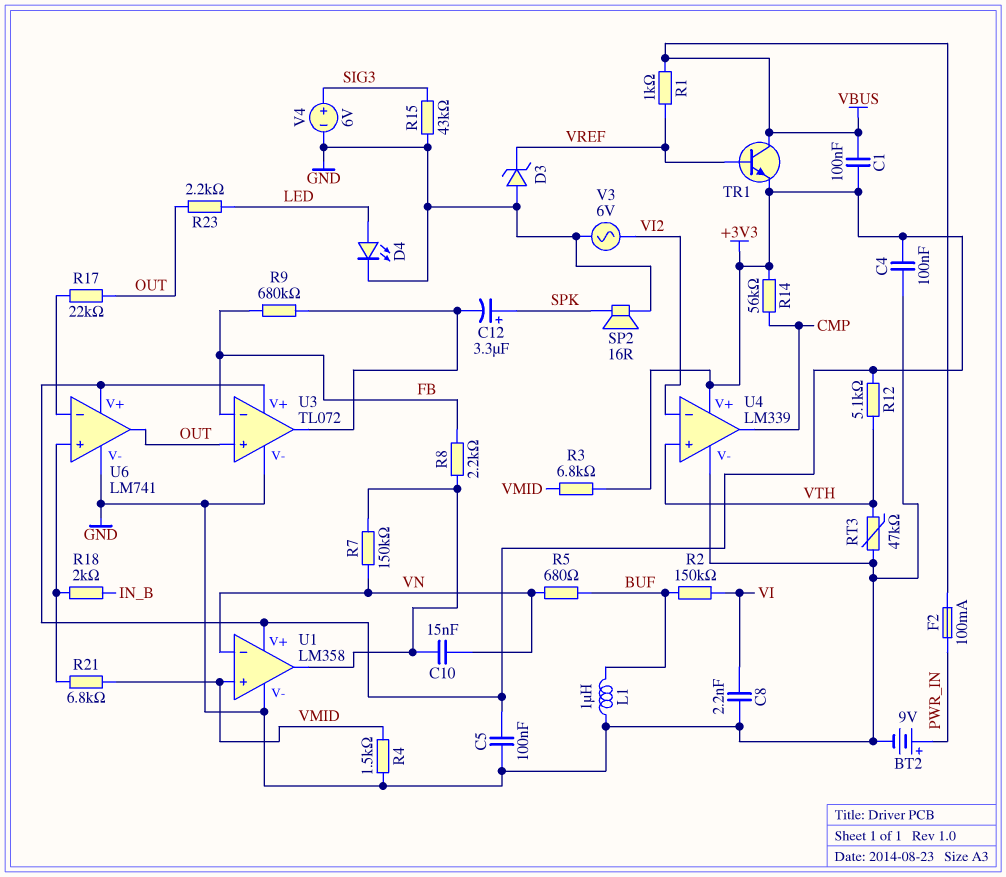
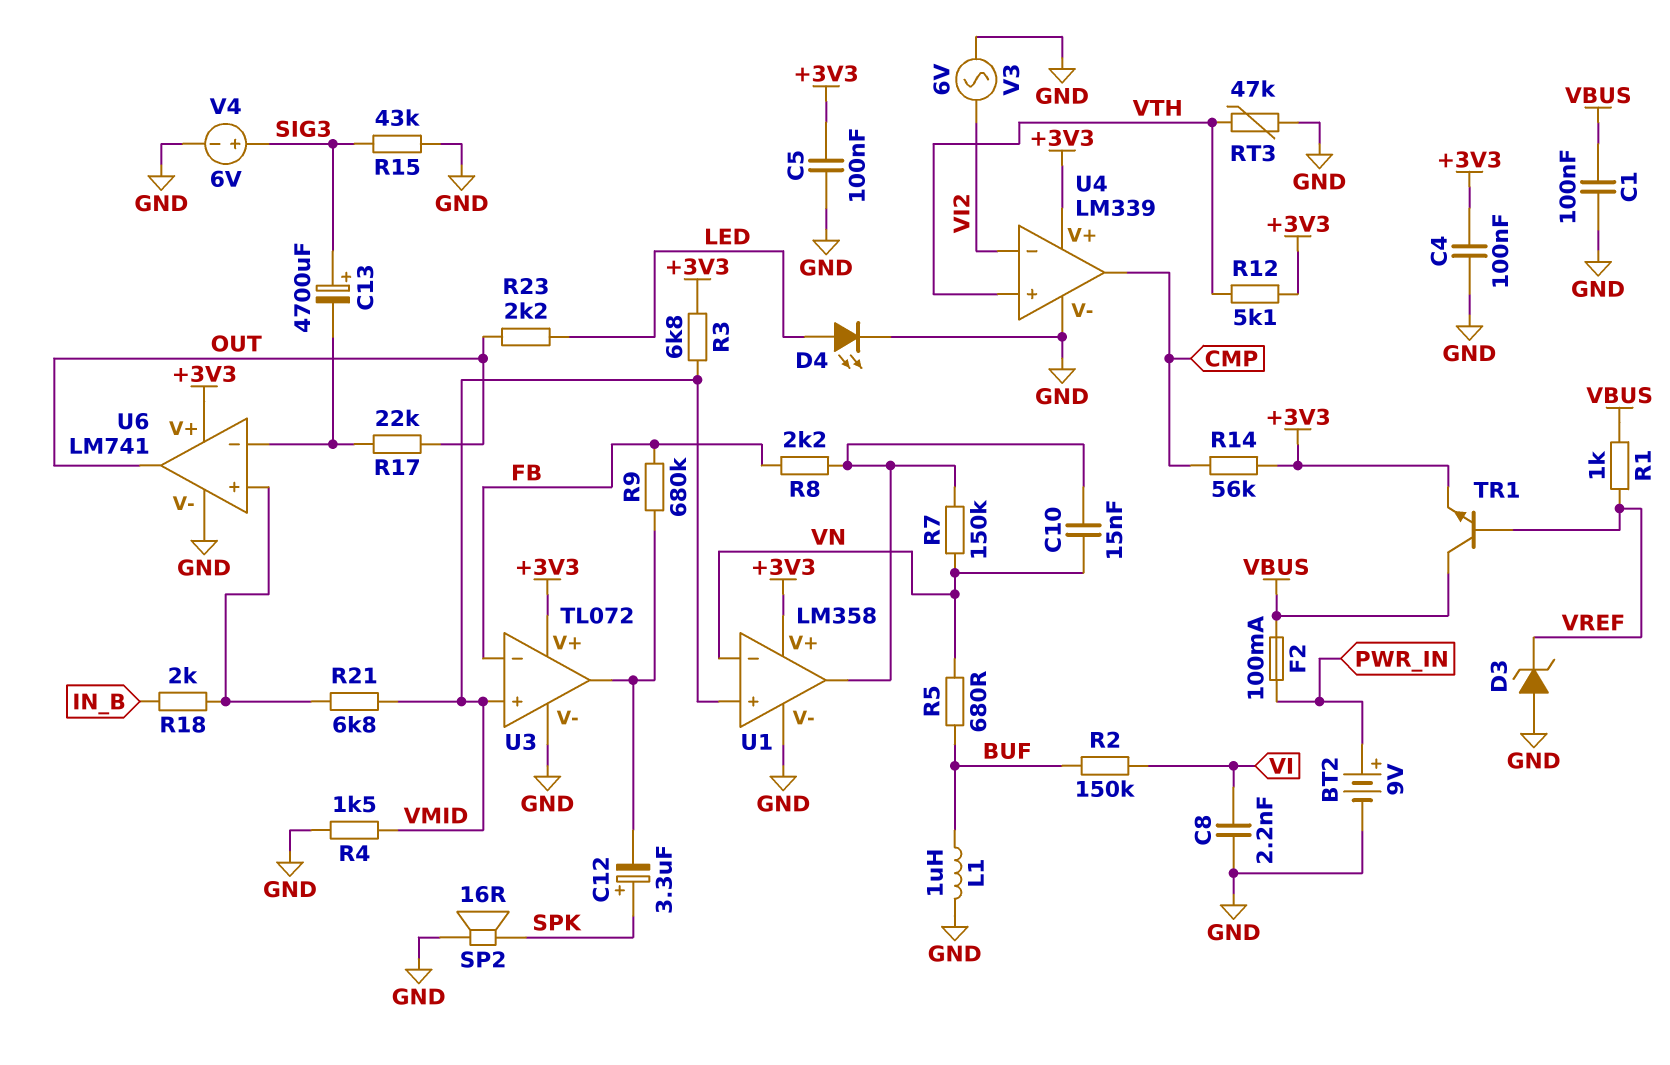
C1: 100nF (+3V3, VBUS) -> 100nF (GND, VBUS)
C13: none -> 4700uF (plus SIG3, minus U6/in-)
U3 pin in+: OUT -> VMID

